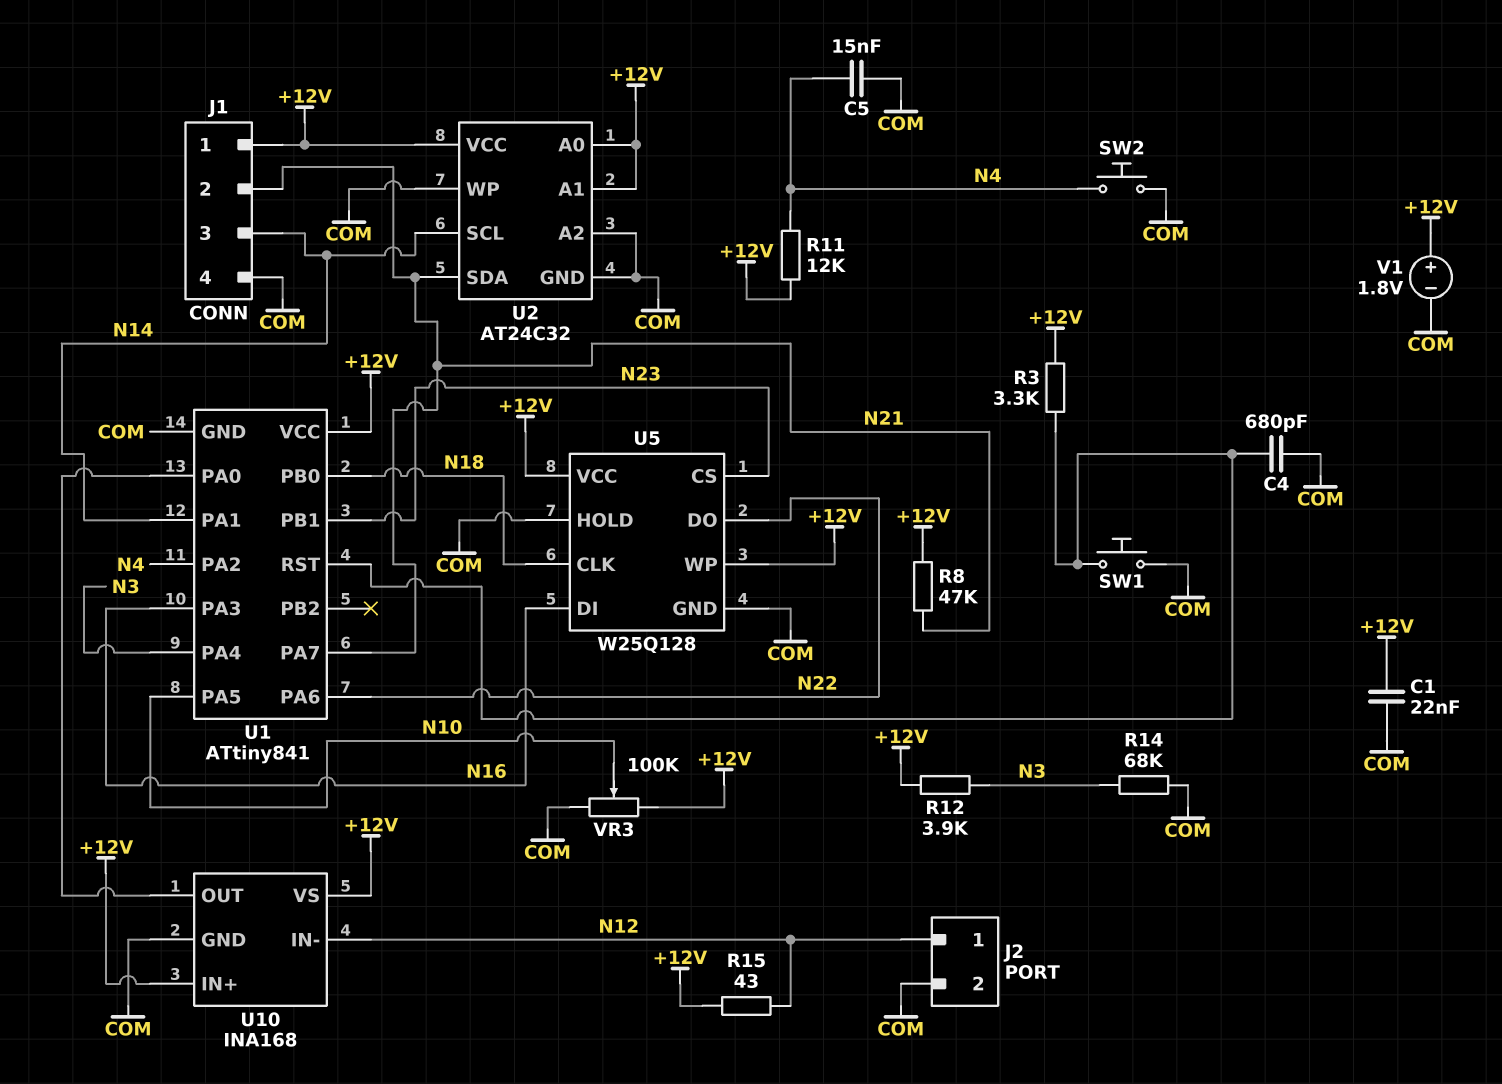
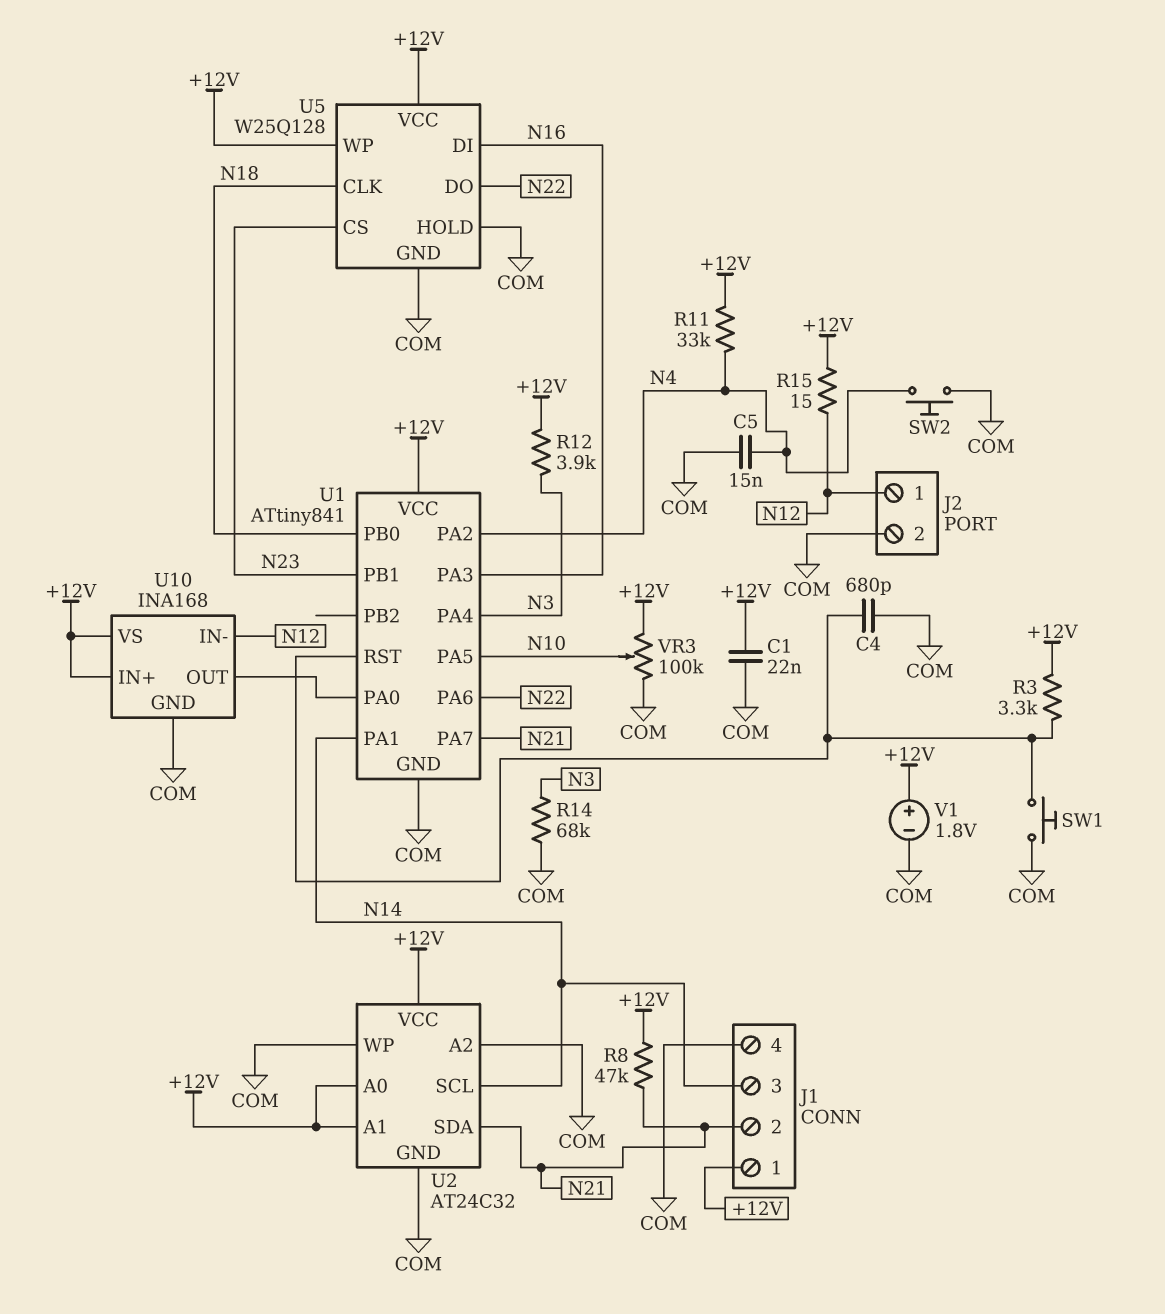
R11: 12k (+12V, N4) -> 33k (+12V, N4)
R15: 43 (+12V, N12) -> 15 (+12V, N12)

